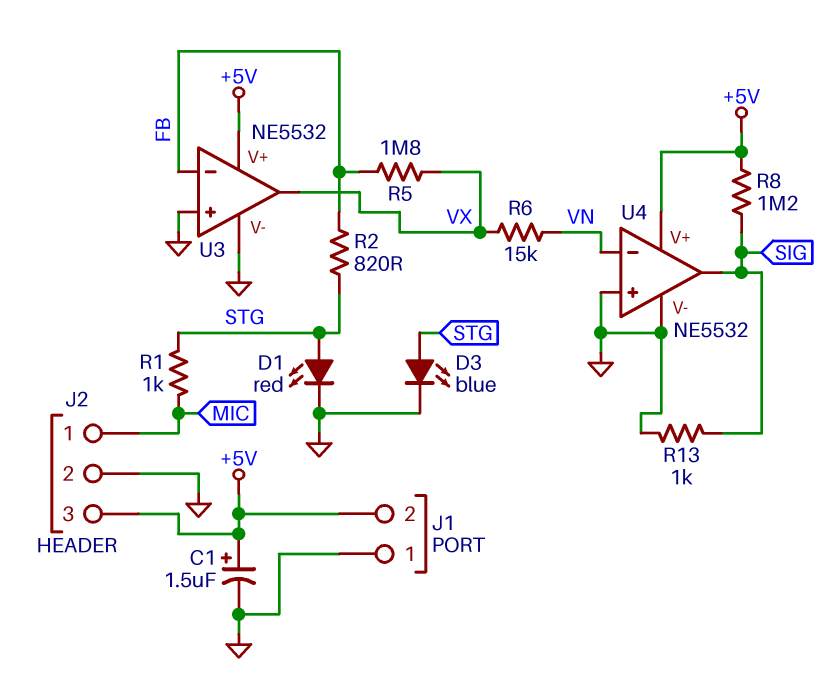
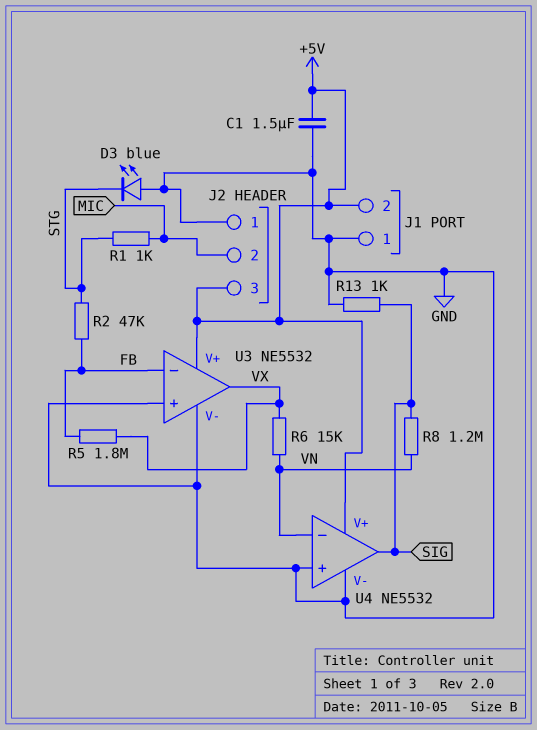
C1: 1.5uF (plus +5V, minus GND) -> 1.5uF (+5V, GND)
D1: LED red (A STG, K GND) -> none
D3: LED blue (A STG, K GND) -> LED blue (A GND, K STG)
J2 pin 1: MIC -> GND
J2 pin 2: GND -> MIC
R2: 820 (FB, STG) -> 47k (FB, STG)
R8: 1.2M (+5V, SIG) -> 1.2M (SIG, VN)

